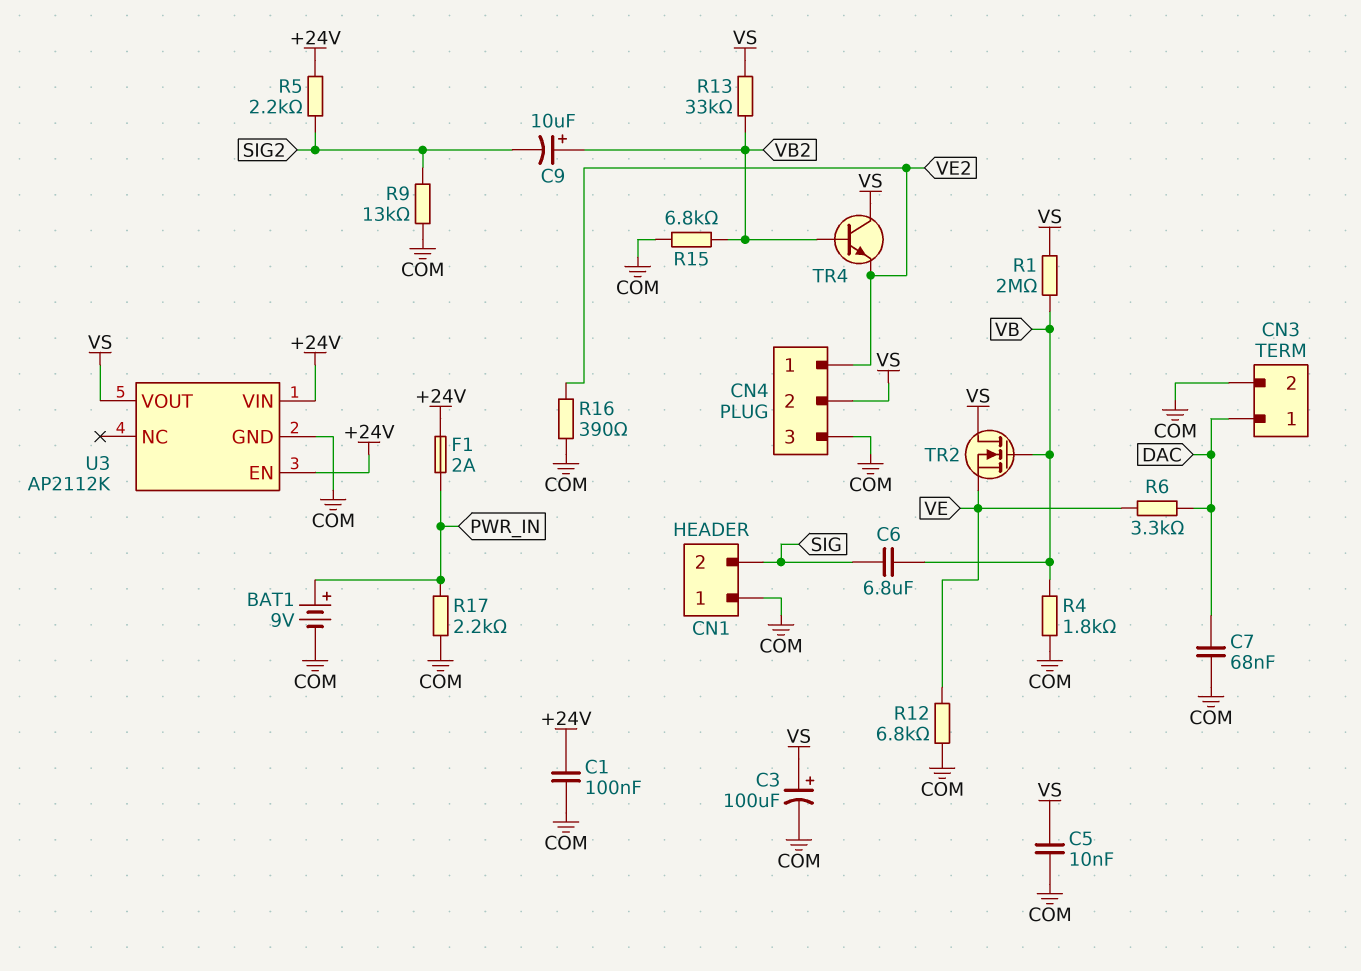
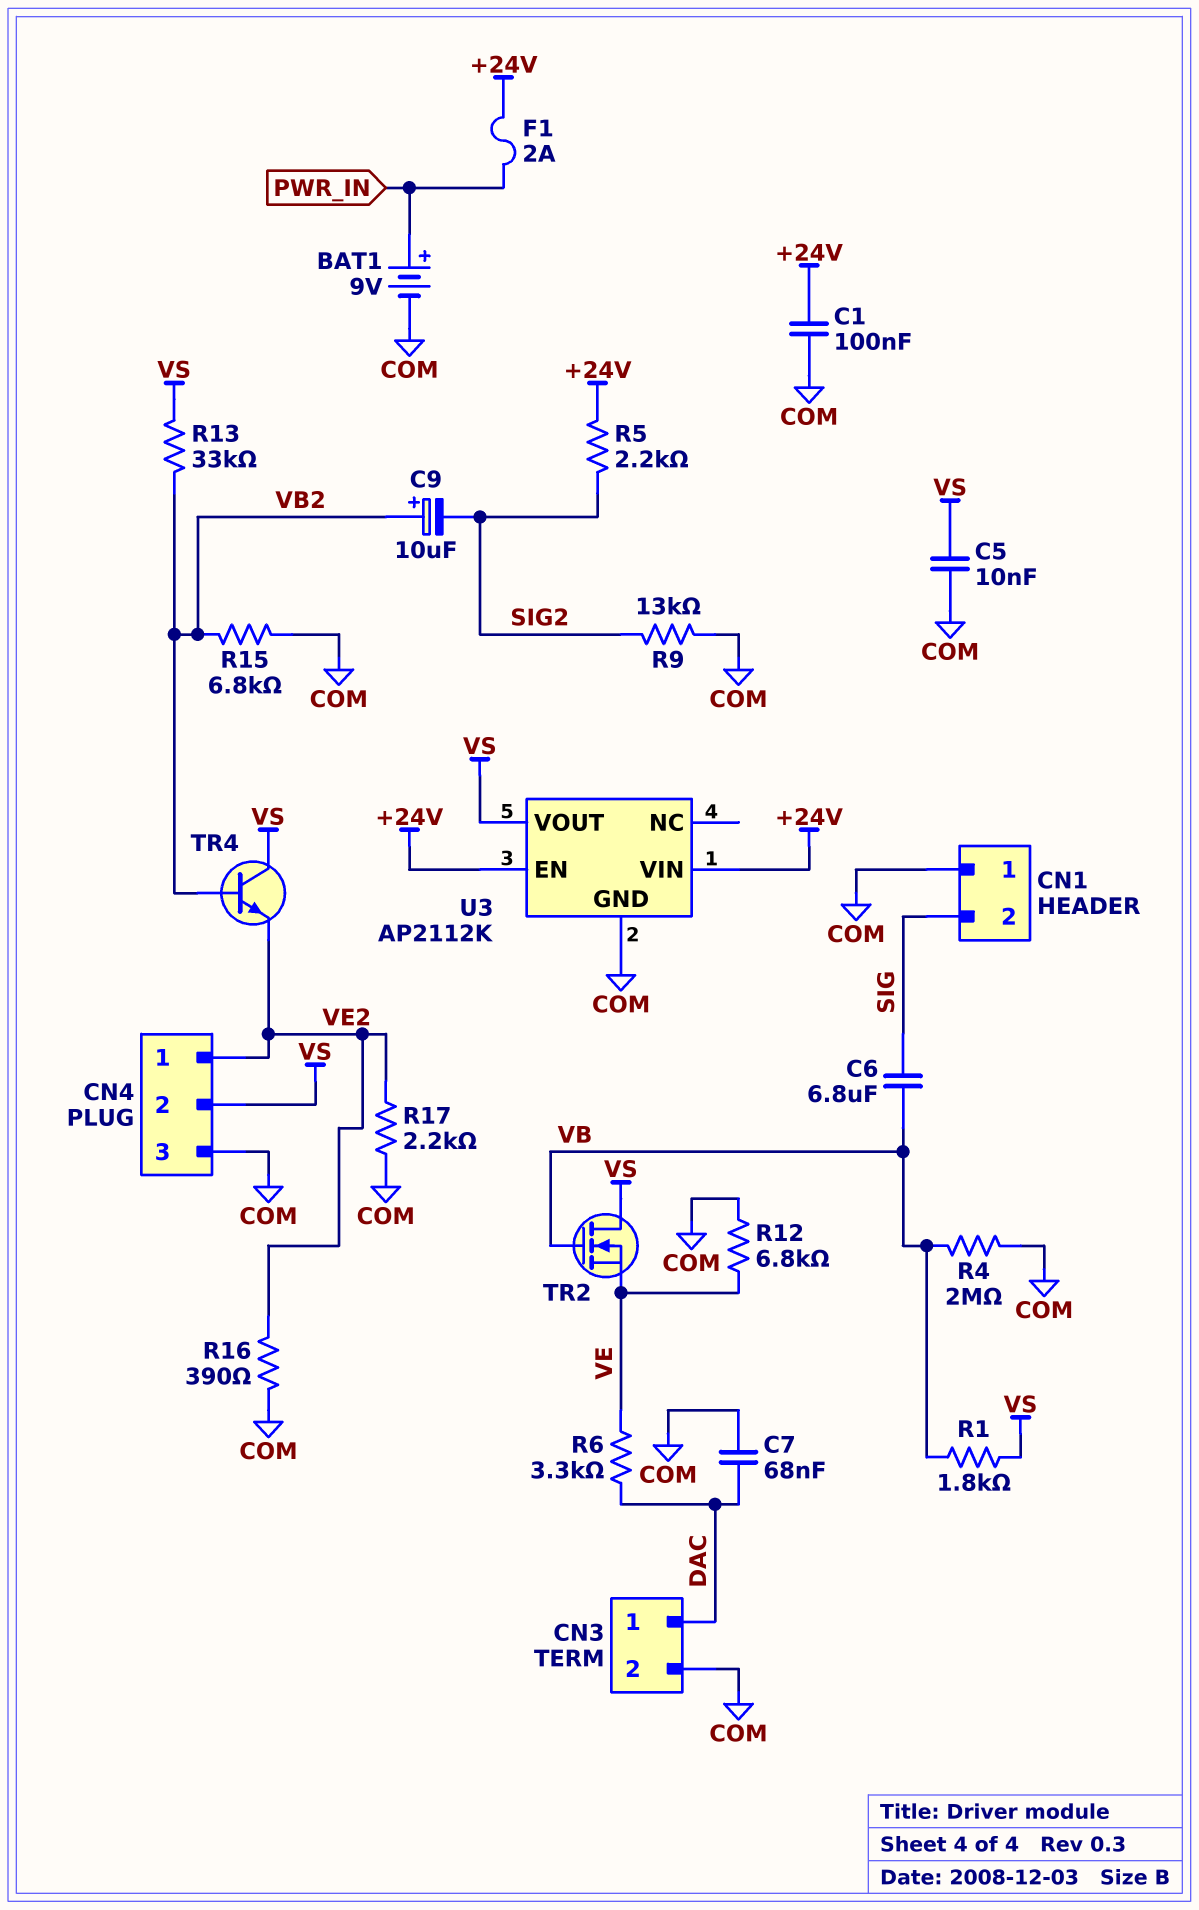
C3: 100uF (plus VS, minus COM) -> none
R1: 2M (VB, VS) -> 1.8k (VB, VS)
R4: 1.8k (COM, VB) -> 2M (COM, VB)
R17: 2.2k (COM, PWR_IN) -> 2.2k (COM, VE2)

